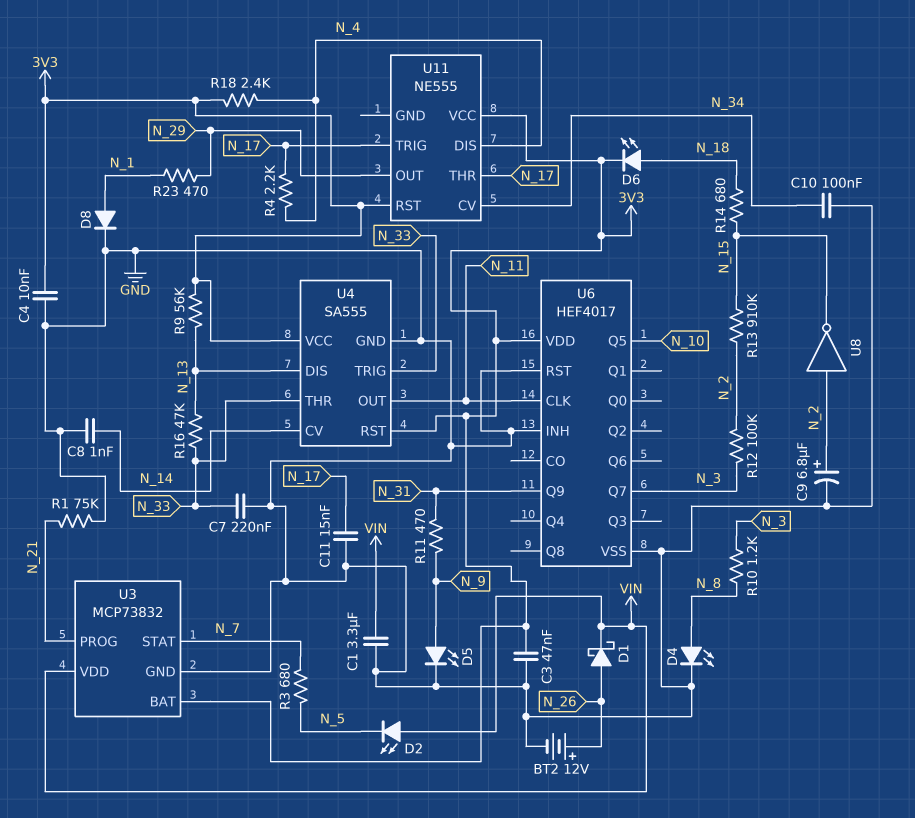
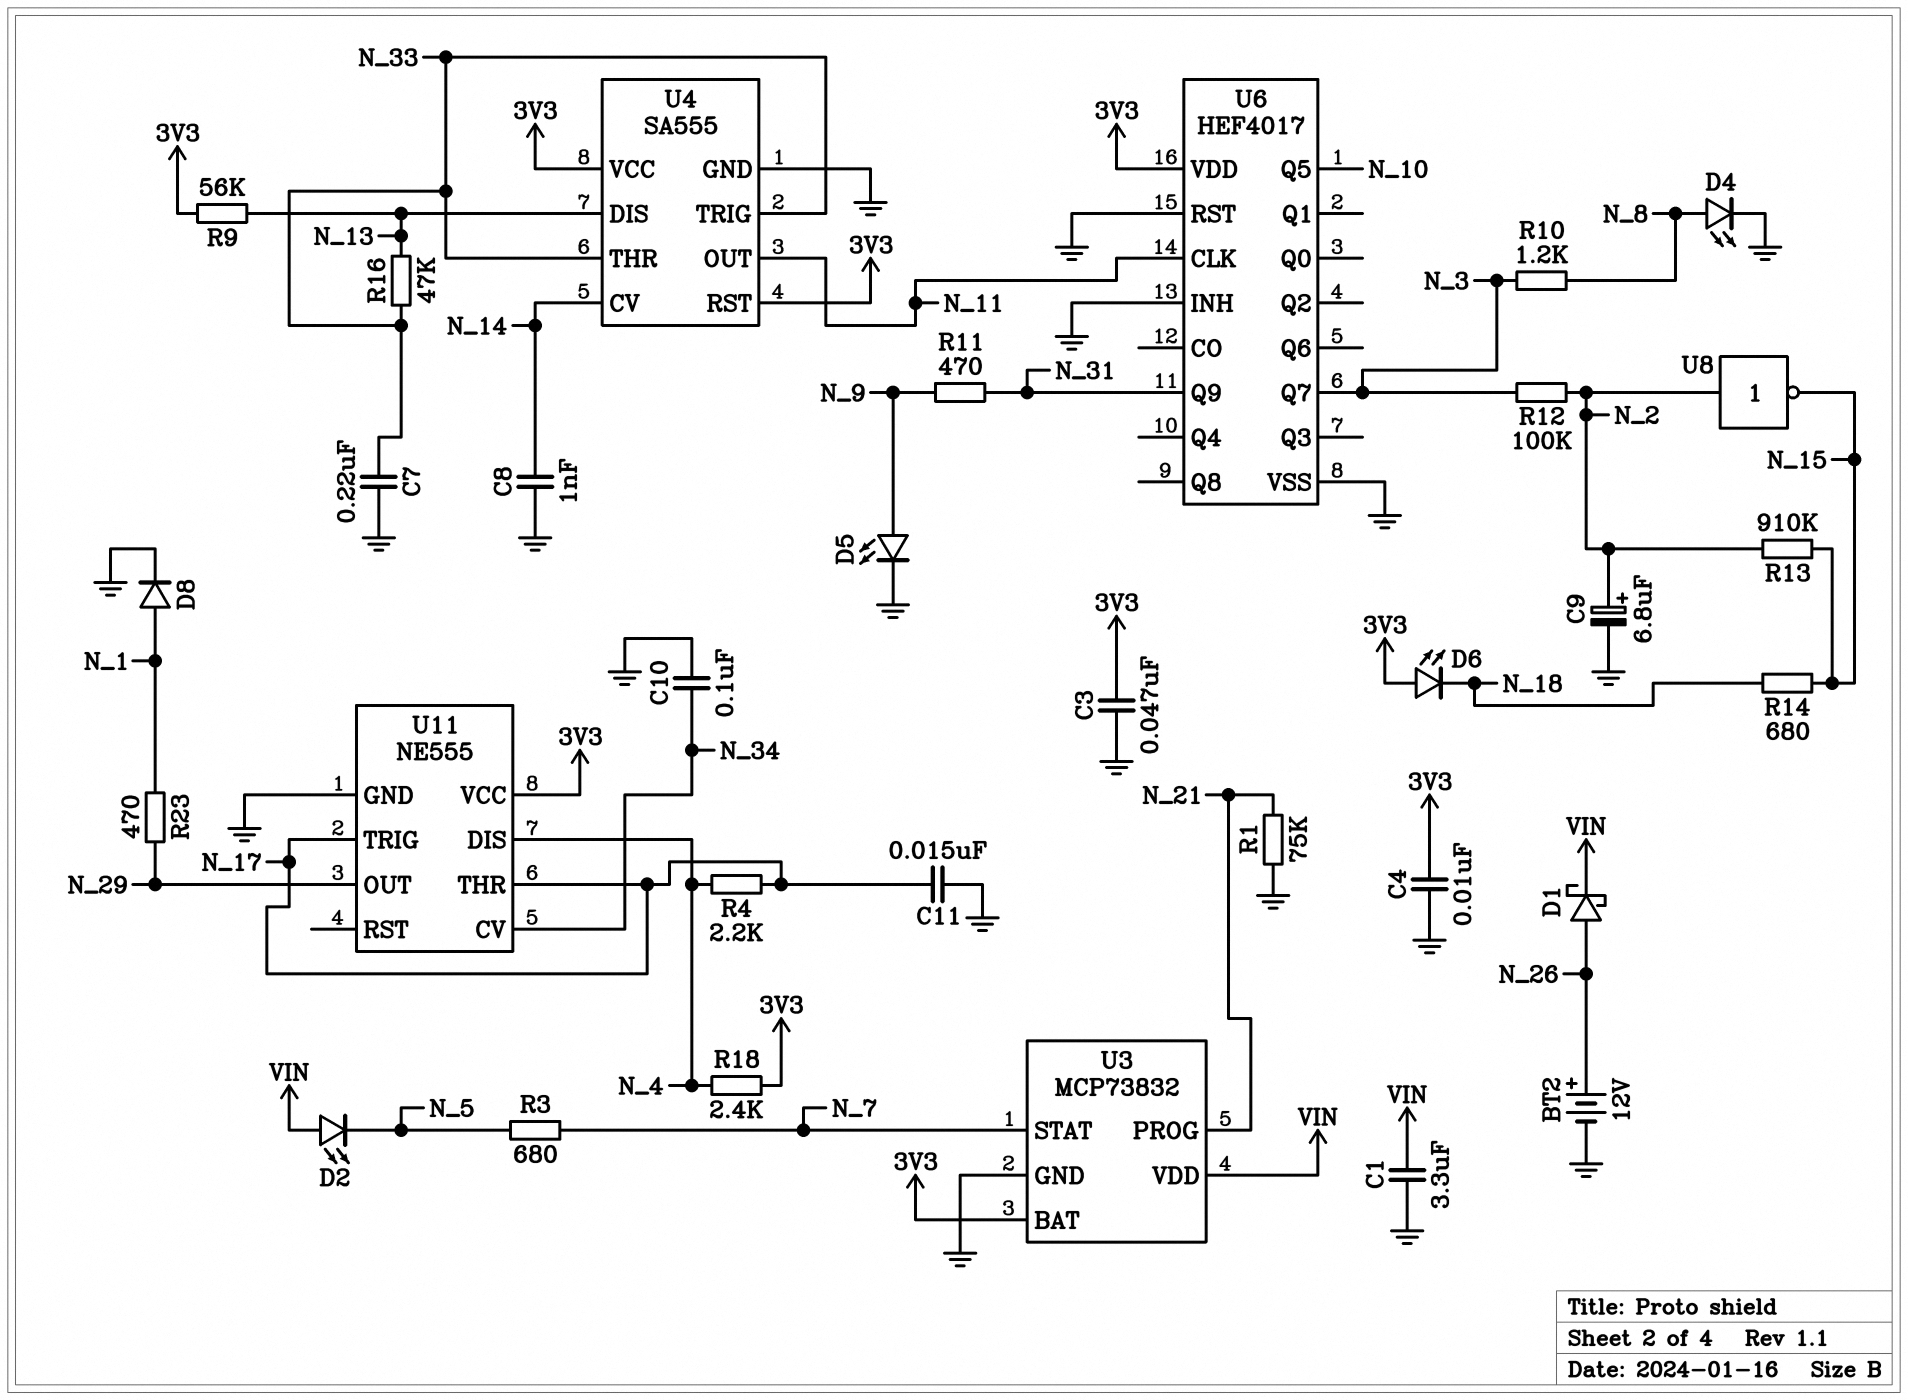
D6: LED (A N_18, K 3V3) -> LED (A 3V3, K N_18)
U11 pin GND: none -> GND
U11 pin RST: 3V3 -> none

